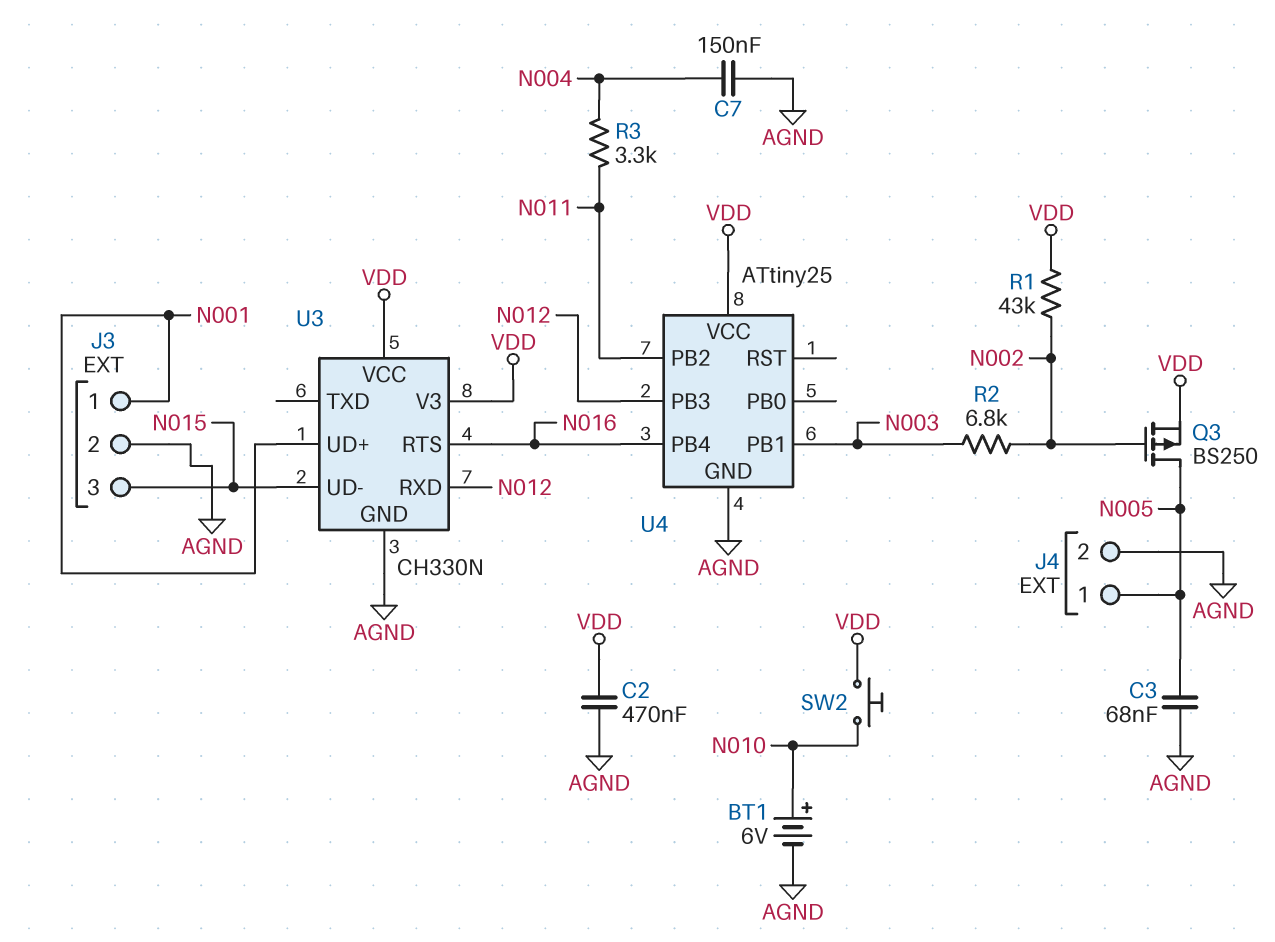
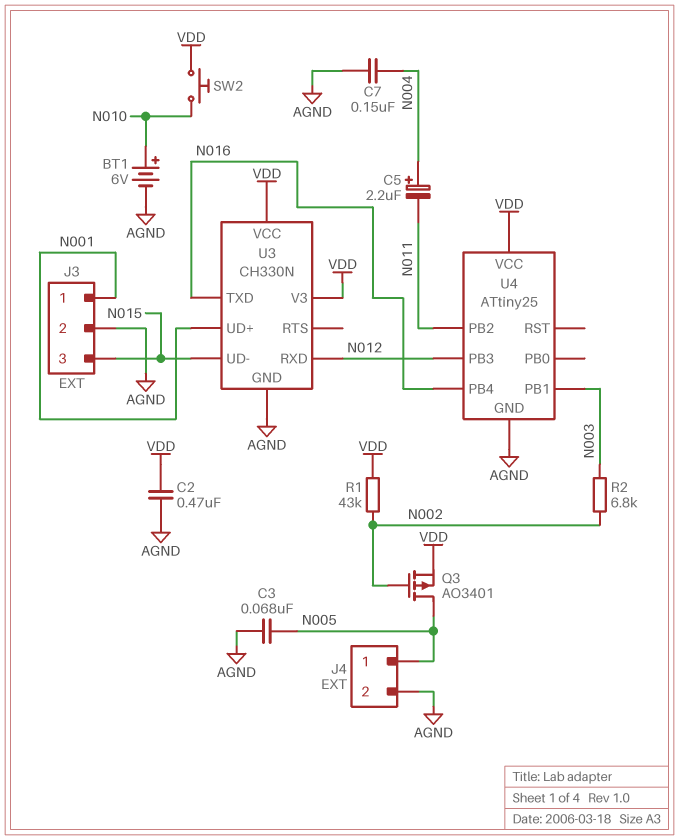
C5: none -> 2.2uF (plus N004, minus N011)
Q3: PMOS BS250 (G N002, D N005, S VDD) -> PMOS AO3401 (G N002, D N005, S VDD)
R3: 3.3k (N004, N011) -> none
U3 pin RTS: N016 -> none
U3 pin TXD: none -> N016

